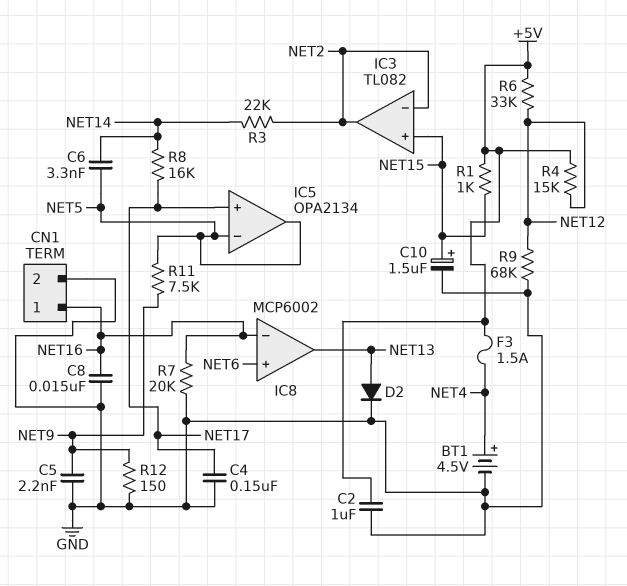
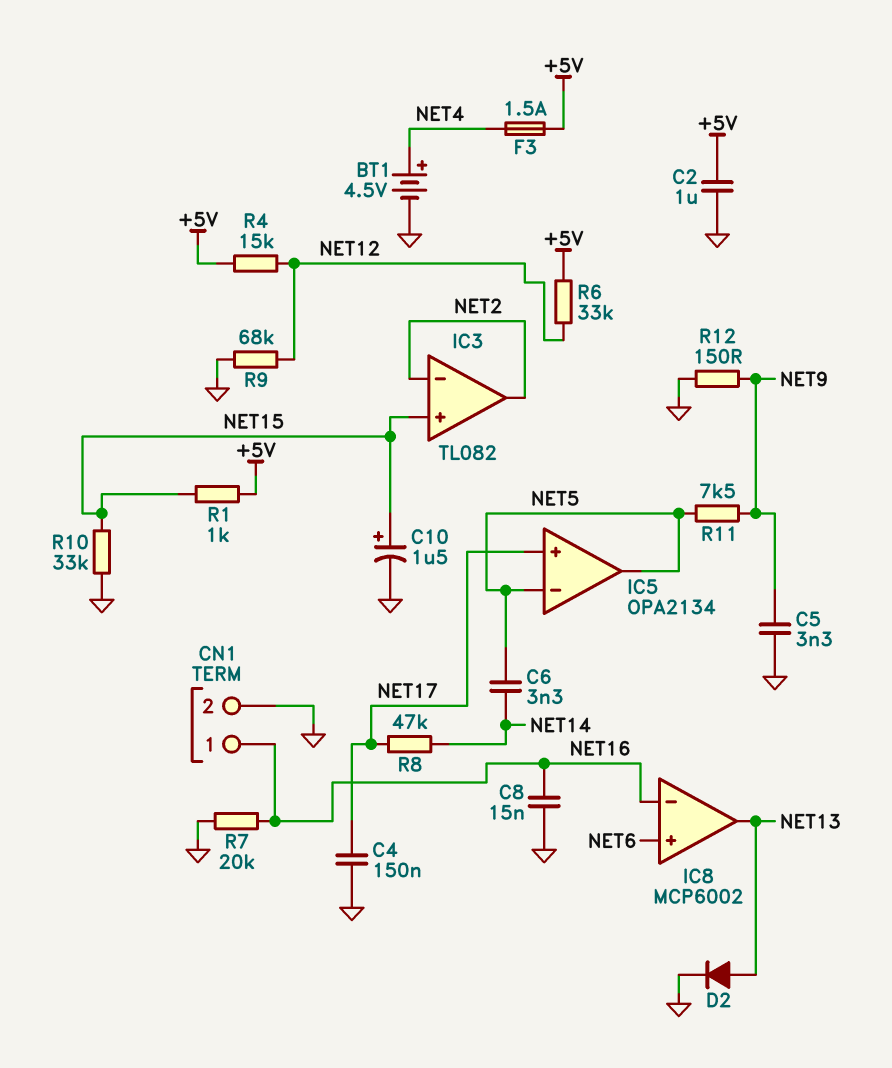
C5: 2.2nF (GND, NET9) -> 3.3nF (GND, NET9)
R3: 22k (NET2, NET14) -> none
R8: 16k (NET14, NET17) -> 47k (NET14, NET17)
R10: none -> 33k (GND, NET15)

